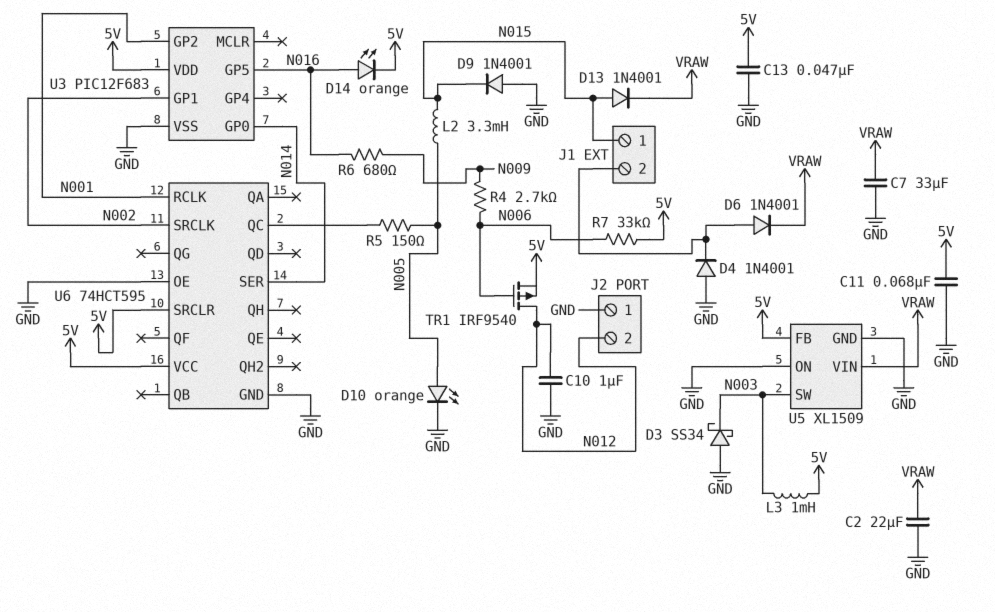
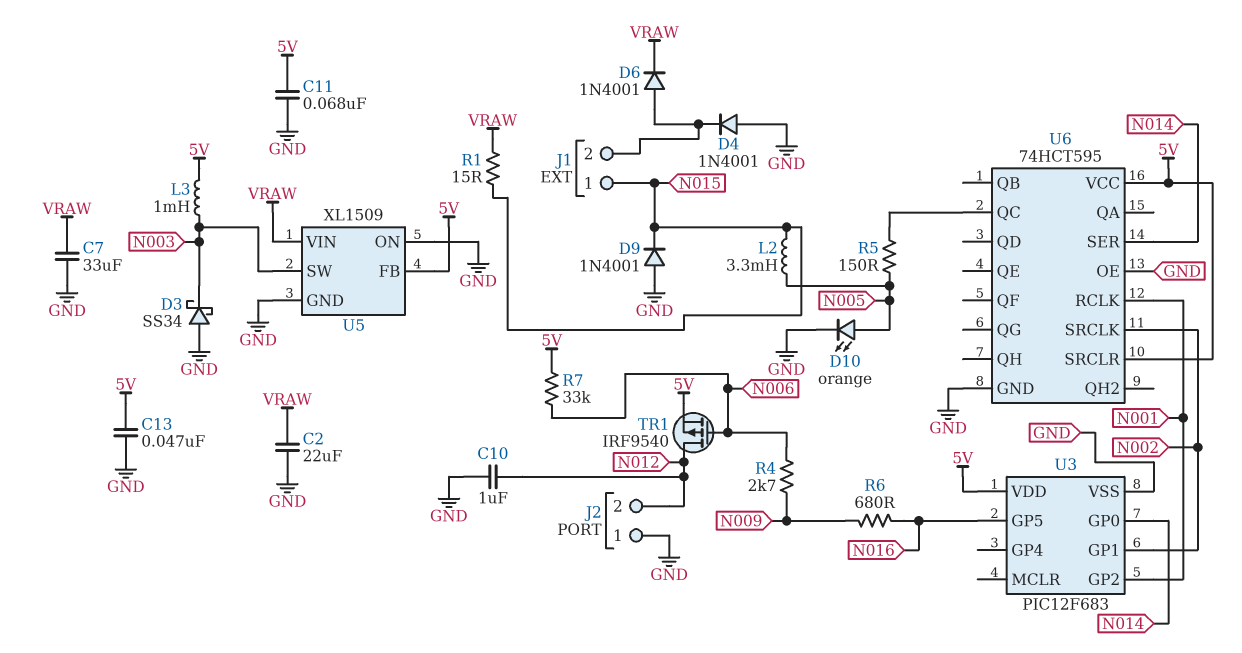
D13: diode 1N4001 (A N015, K VRAW) -> none
D14: LED orange (A N016, K 5V) -> none
R1: none -> 15 (N015, VRAW)

